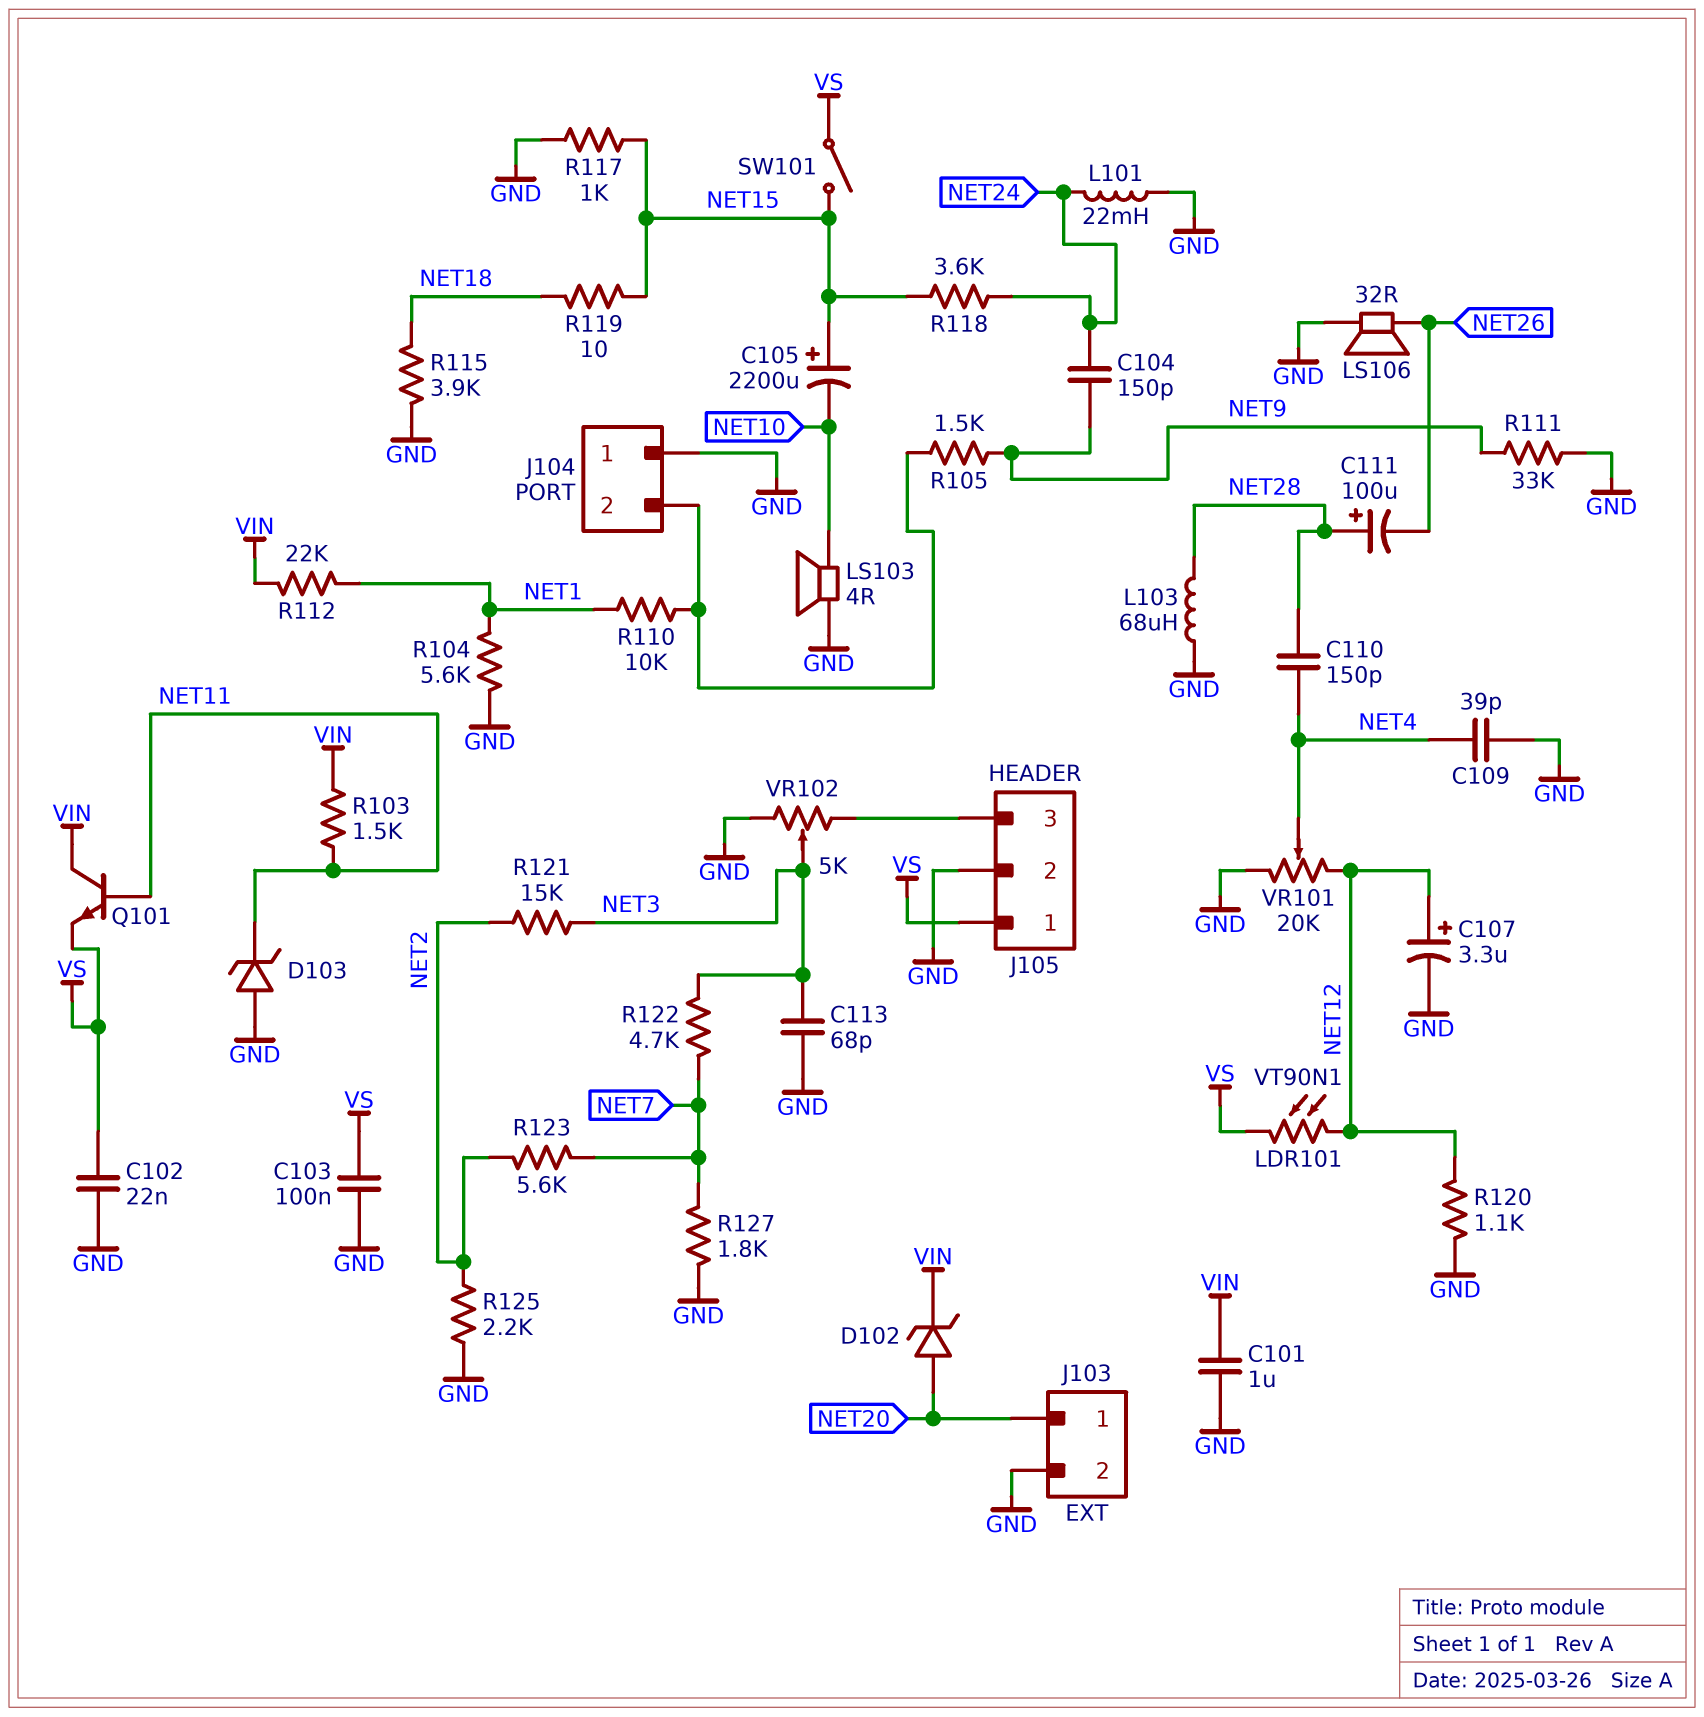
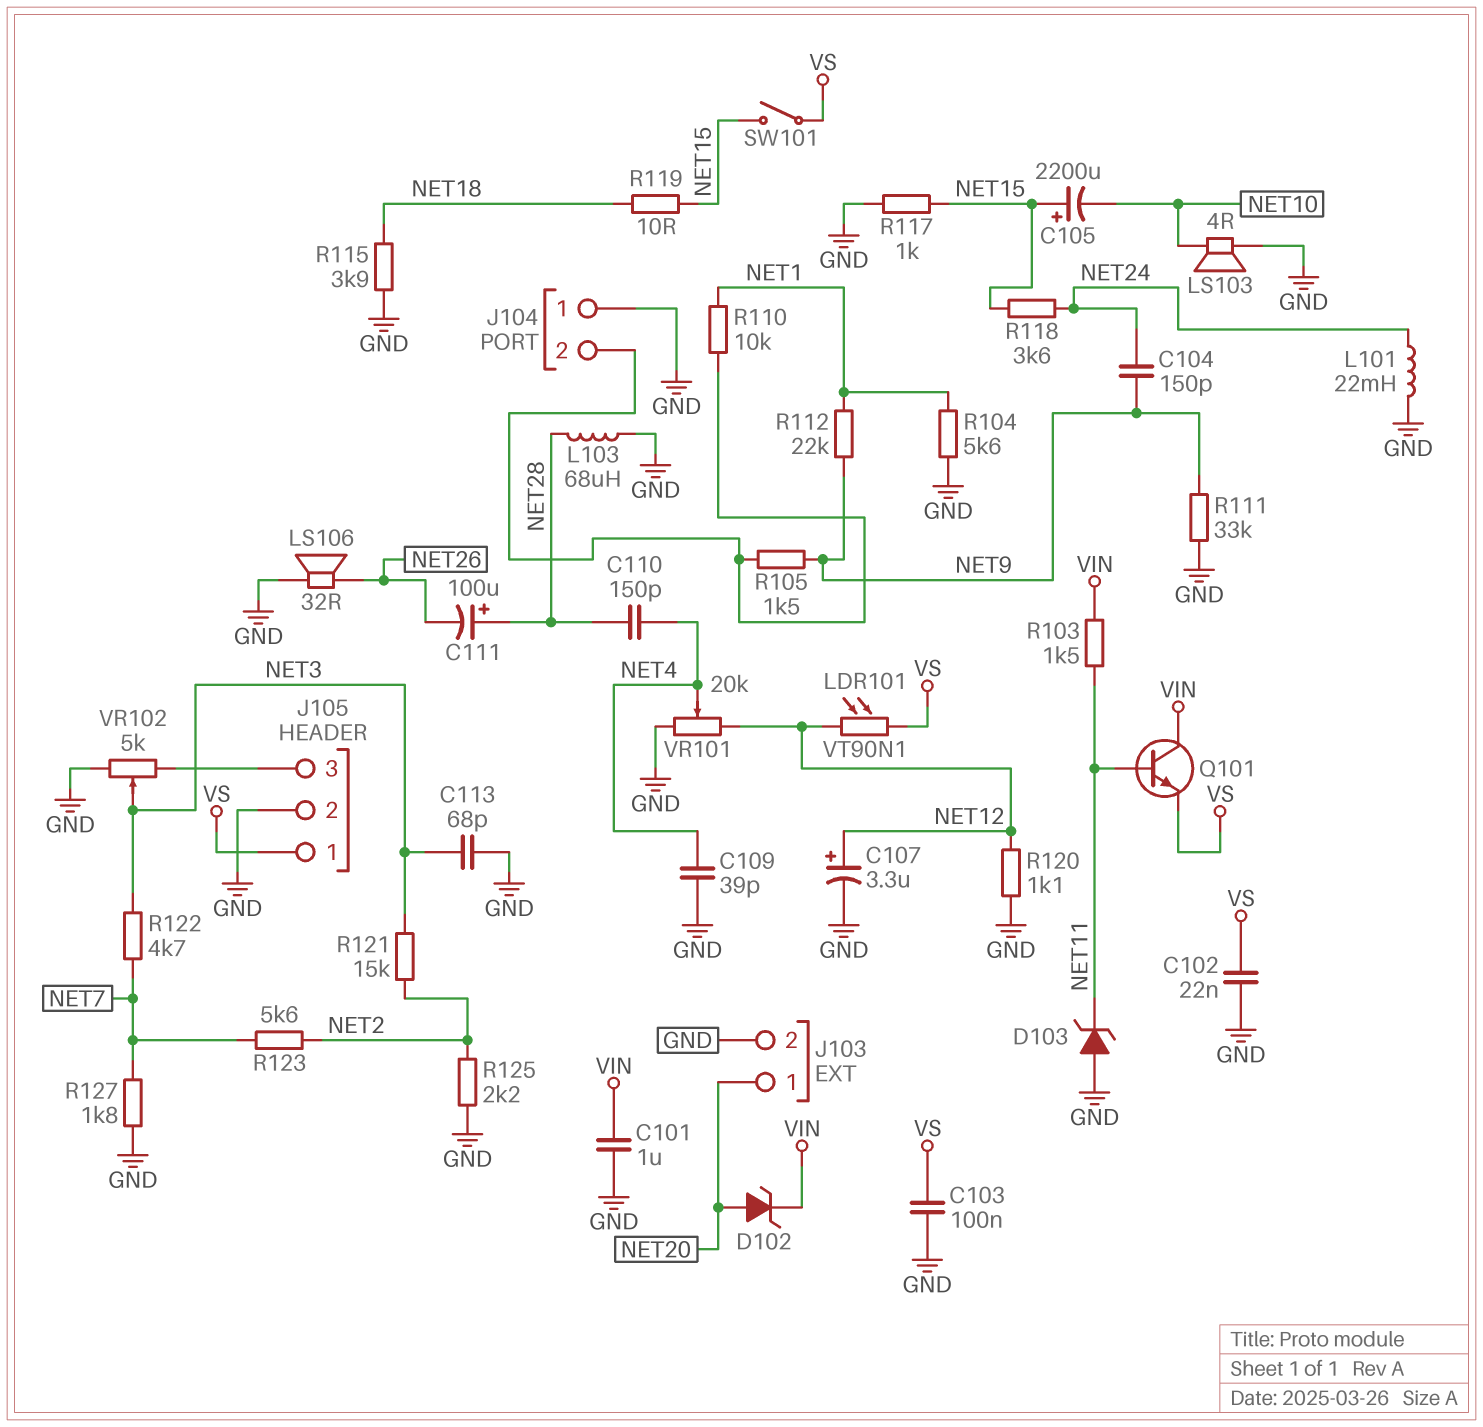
R112: 22k (NET1, VIN) -> 22k (NET1, NET9)

